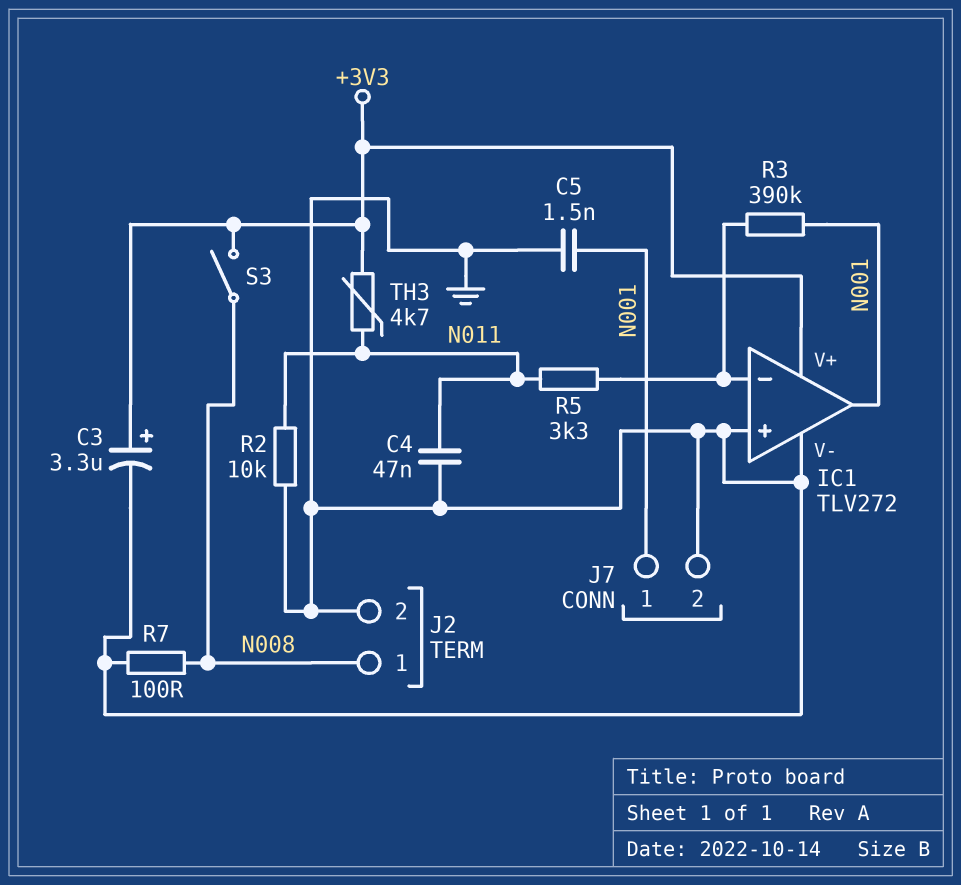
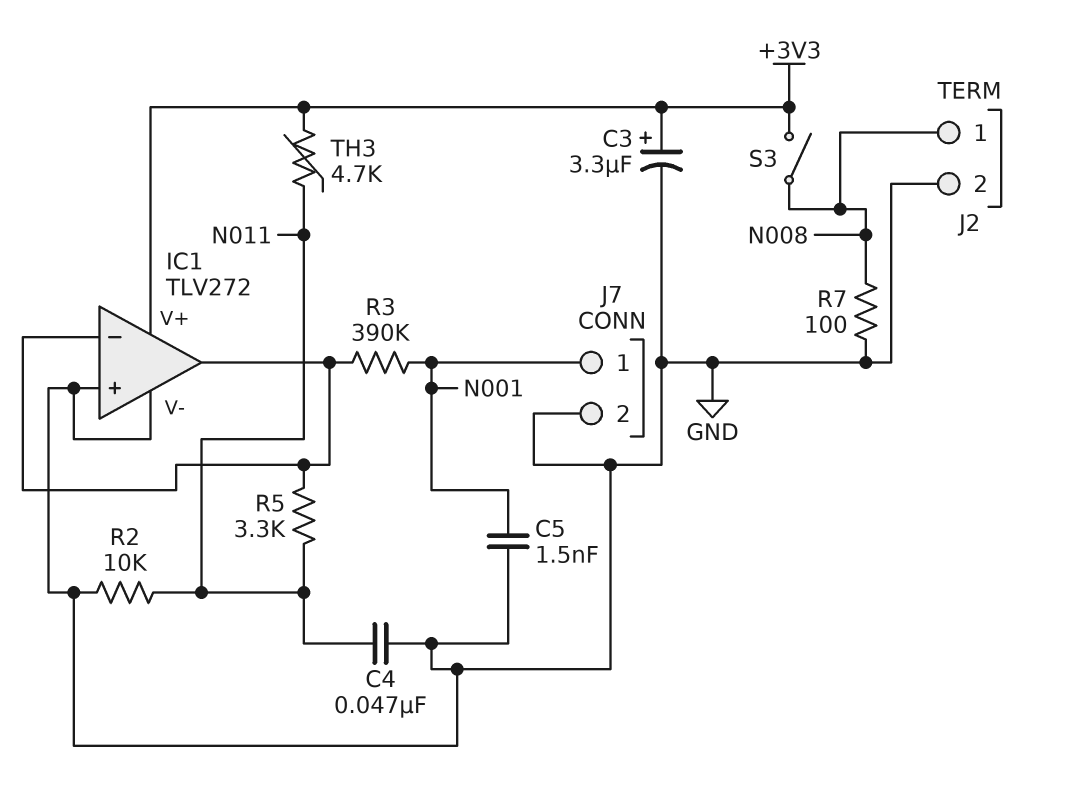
IC1 pin out: N001 -> IC1/in-

